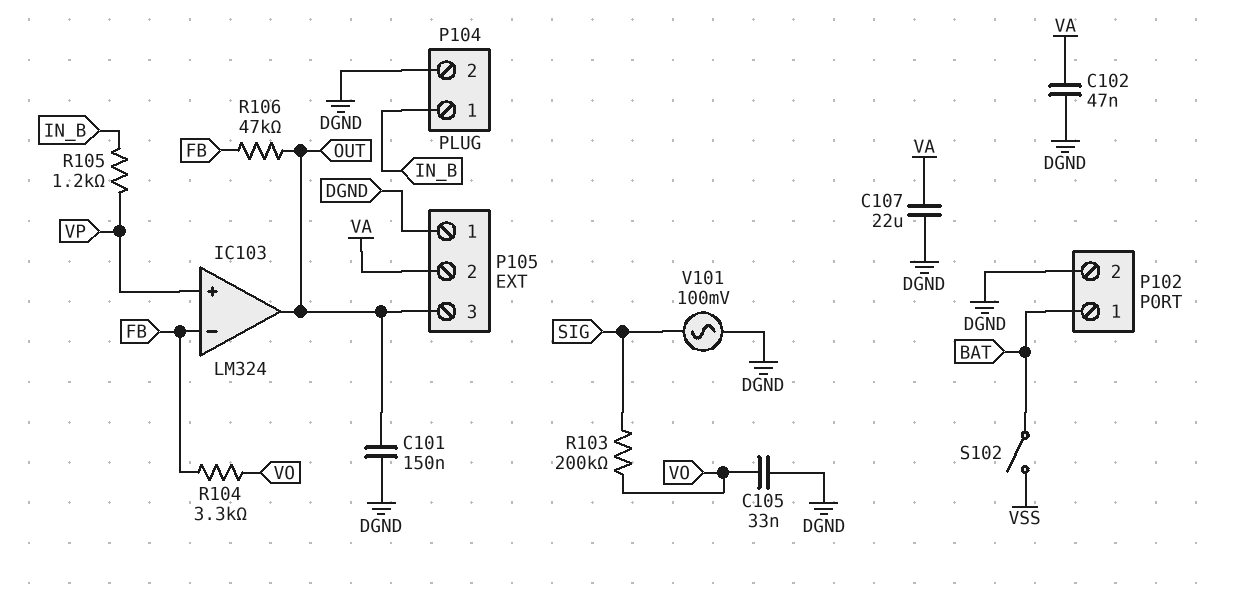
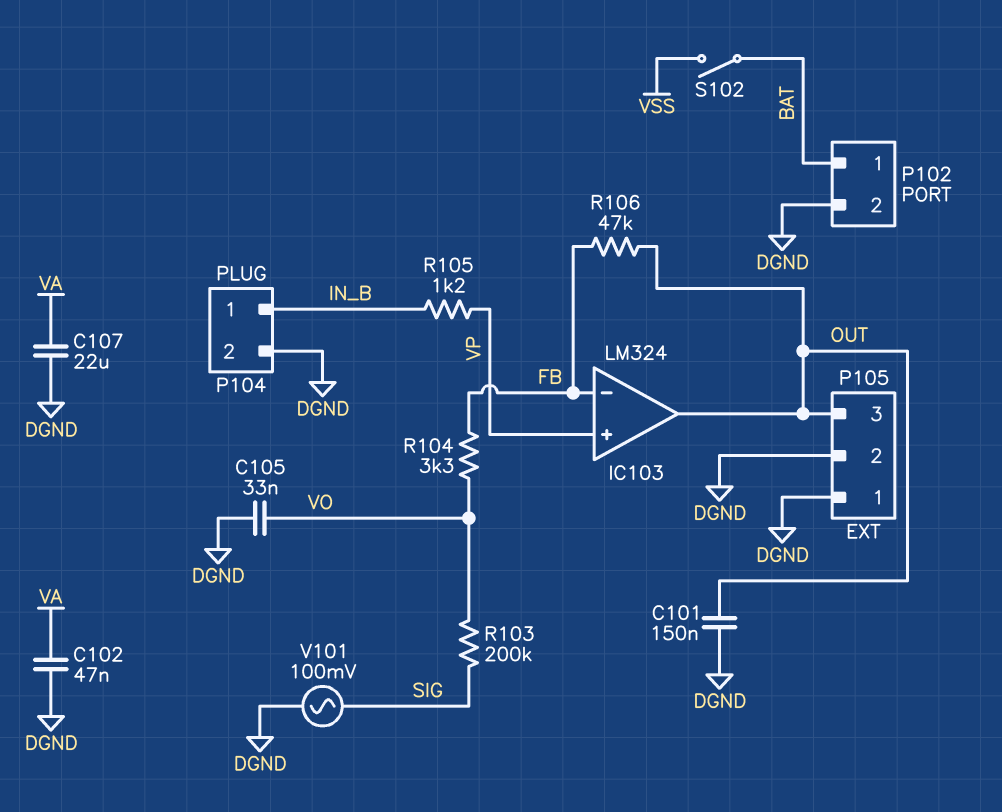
P105 pin 2: VA -> DGND

